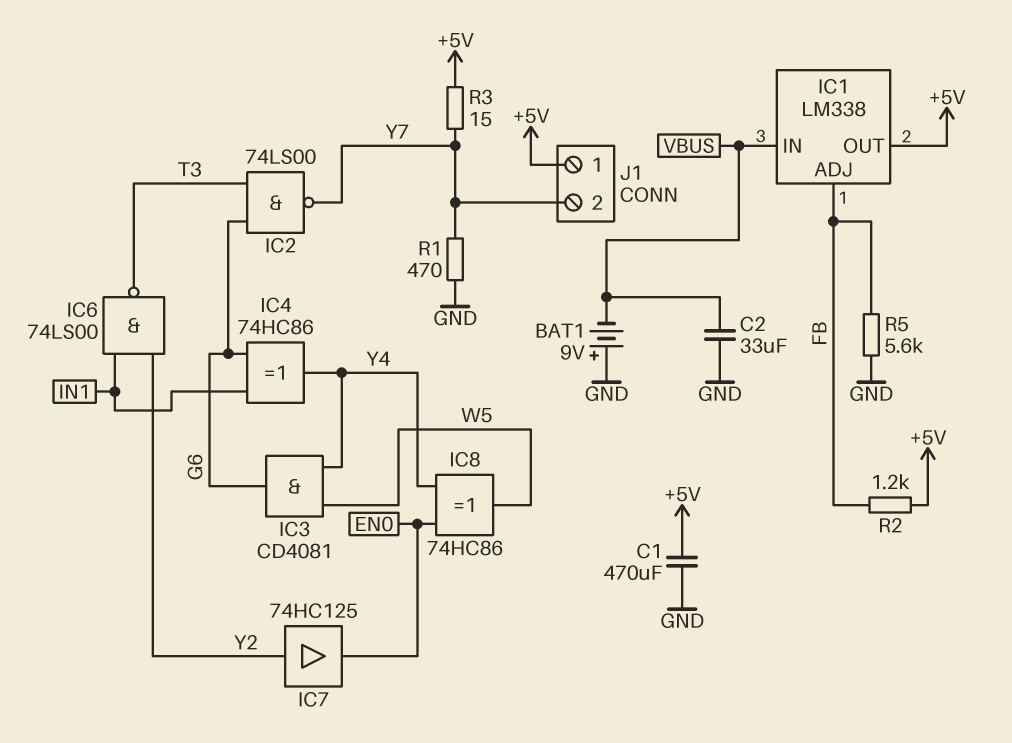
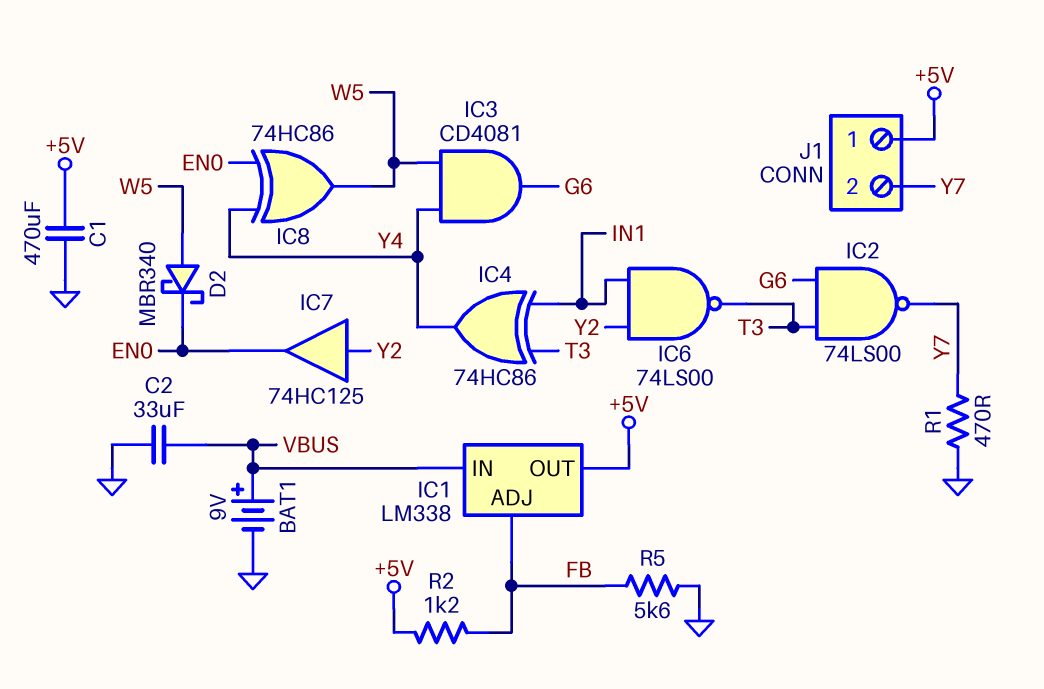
BAT1: 9V (plus GND, minus VBUS) -> 9V (plus VBUS, minus GND)
D2: none -> schottky MBR340 (A W5, K EN0)
IC4: XOR 74HC86 (in G6, in IN1, out Y4) -> XOR 74HC86 (in IN1, in T3, out Y4)
R3: 15 (+5V, Y7) -> none

